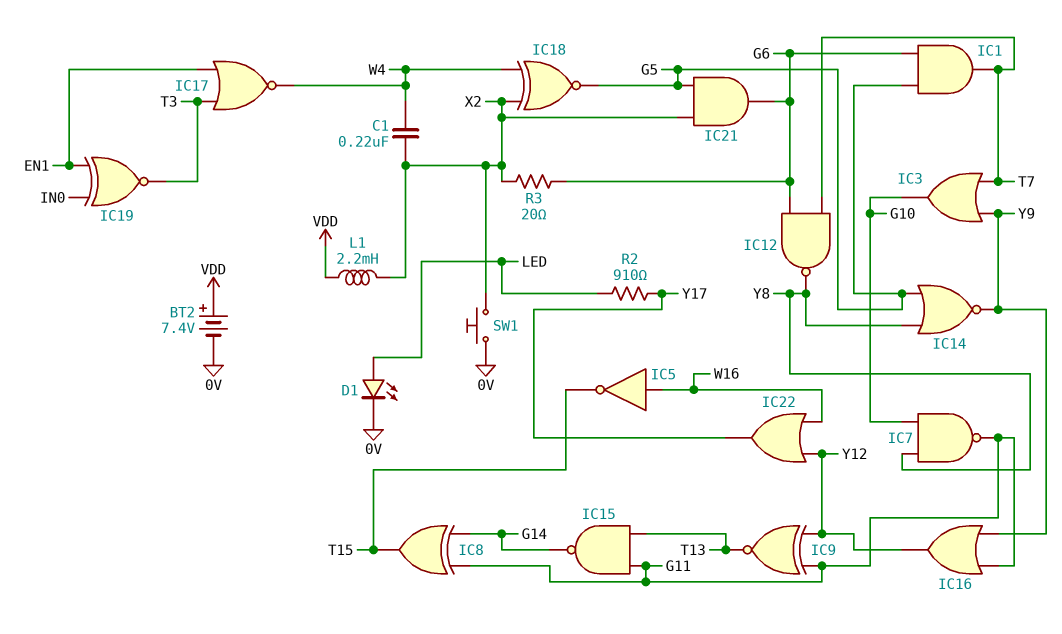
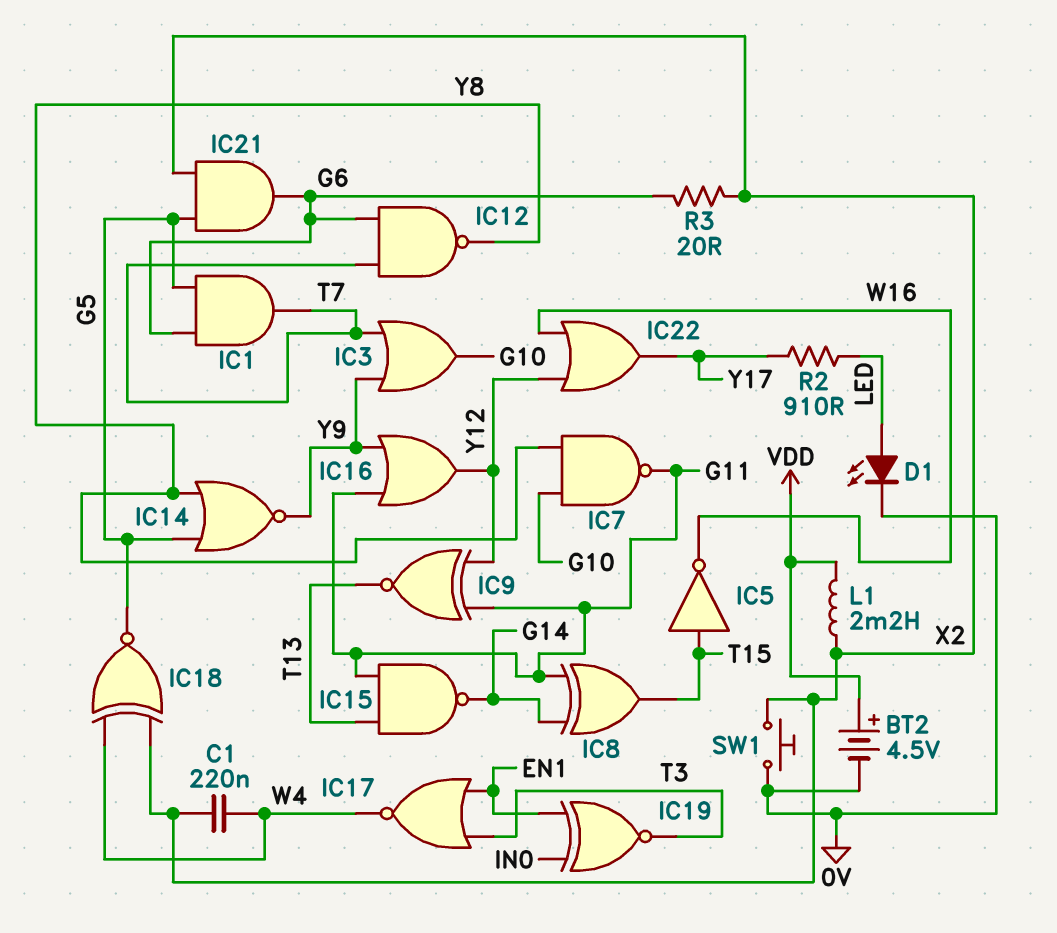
BT2: 7.4V (plus VDD, minus 0V) -> 4.5V (plus VDD, minus 0V)
IC5: NOT (in W16, out T15) -> NOT (in T15, out W16)

